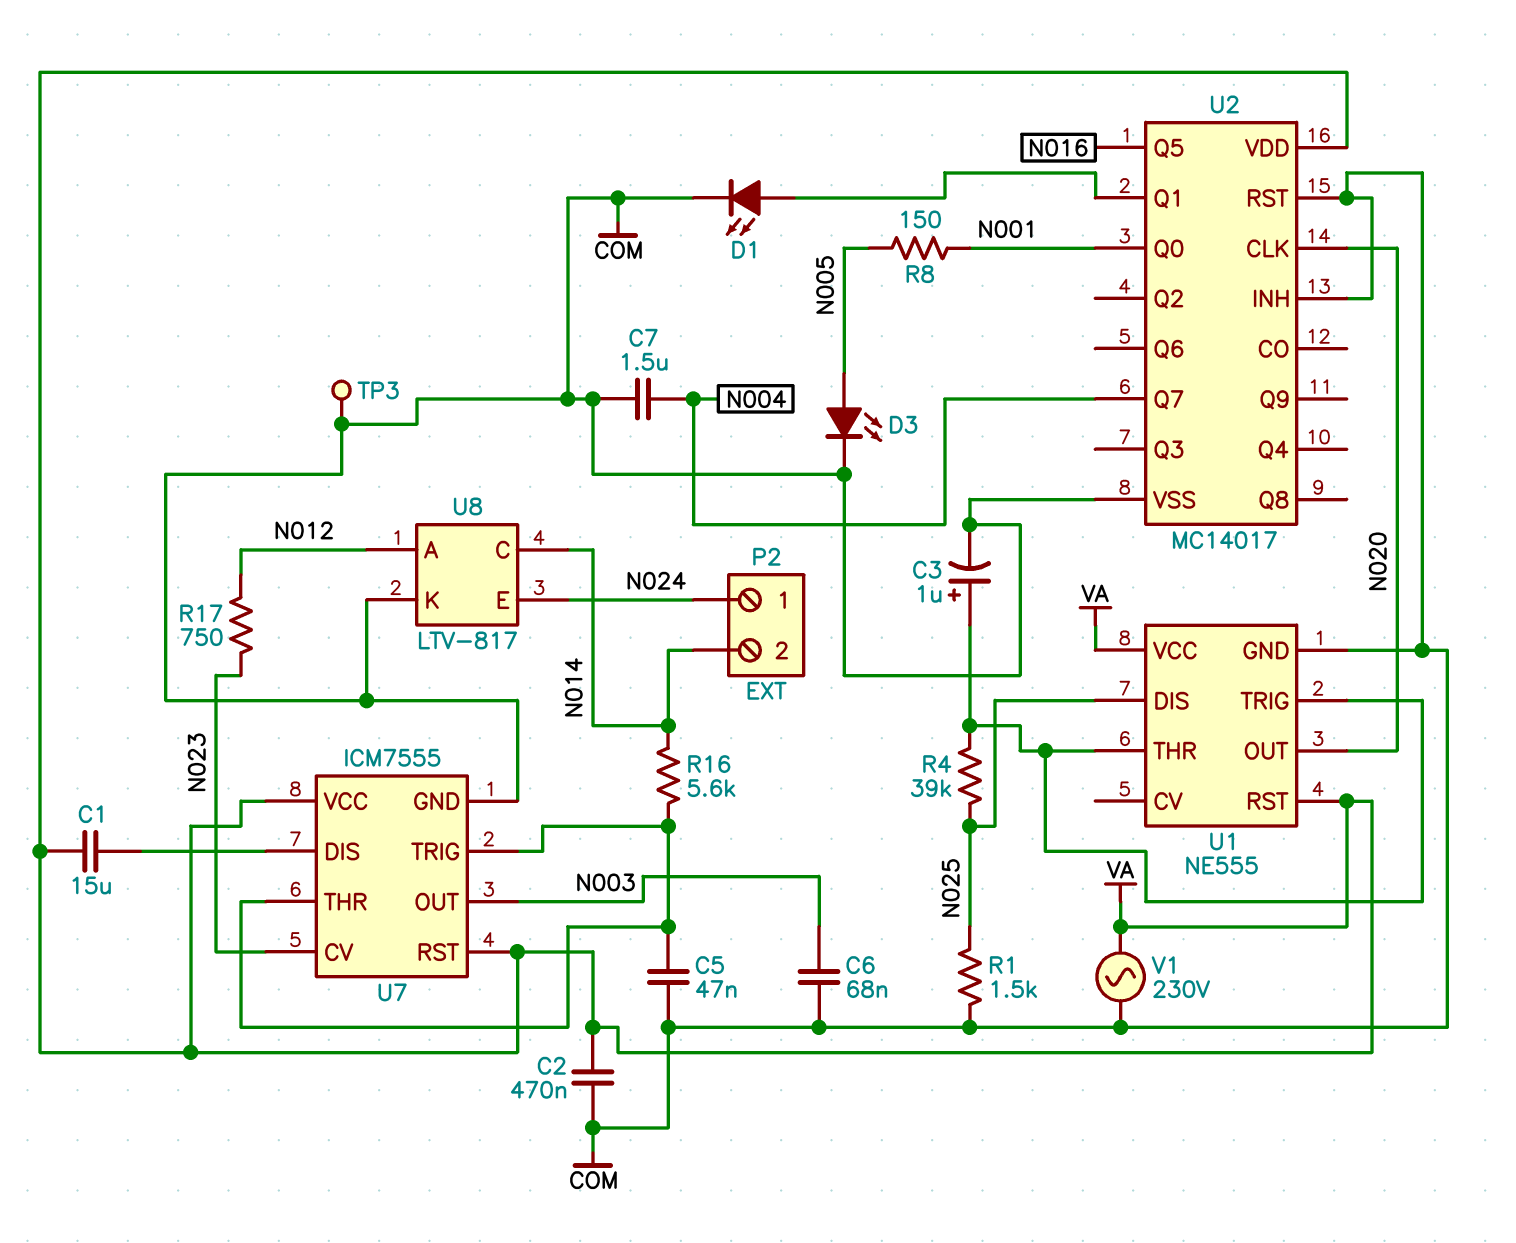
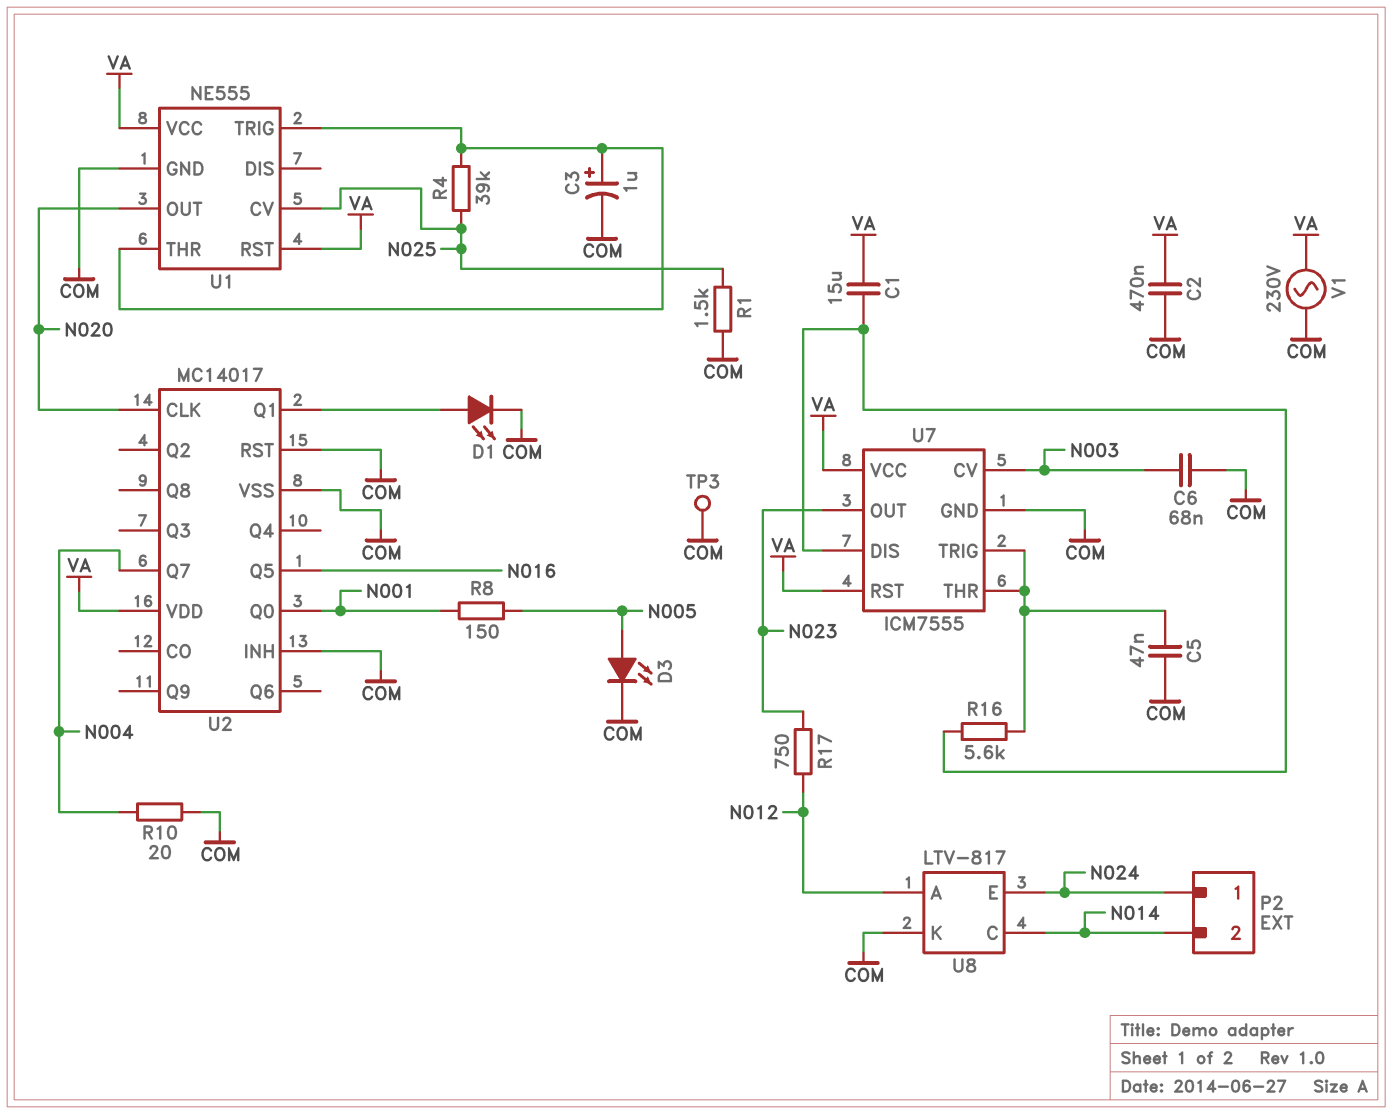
C7: 1.5uF (COM, N004) -> none
R10: none -> 20 (COM, N004)
R16: 5.6k (N014, U7/THR) -> 5.6k (U7/DIS, U7/THR)
U1 pin CV: none -> N025
U1 pin DIS: N025 -> none
U7 pin CV: N023 -> N003
U7 pin OUT: N003 -> N023

